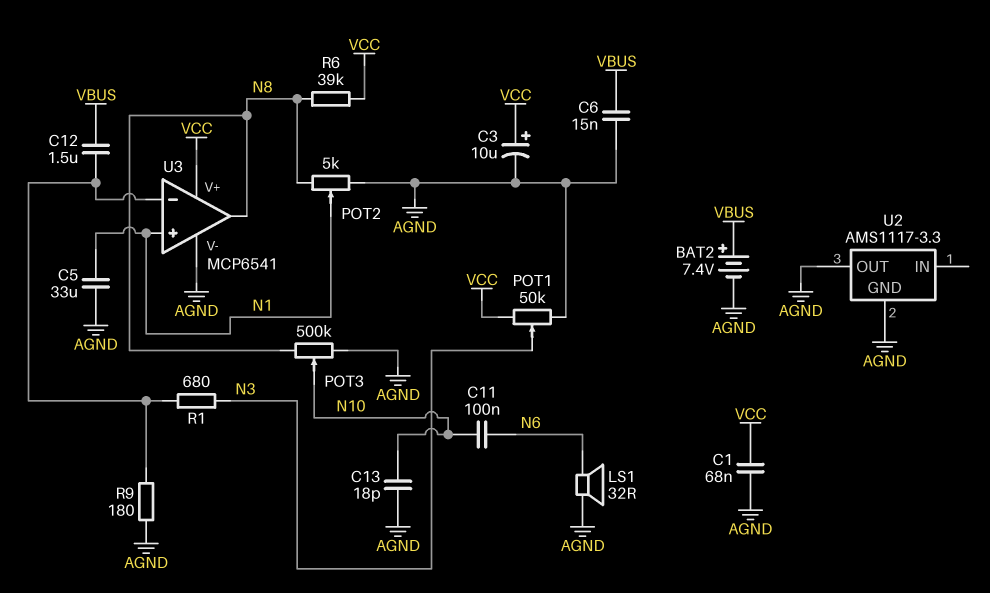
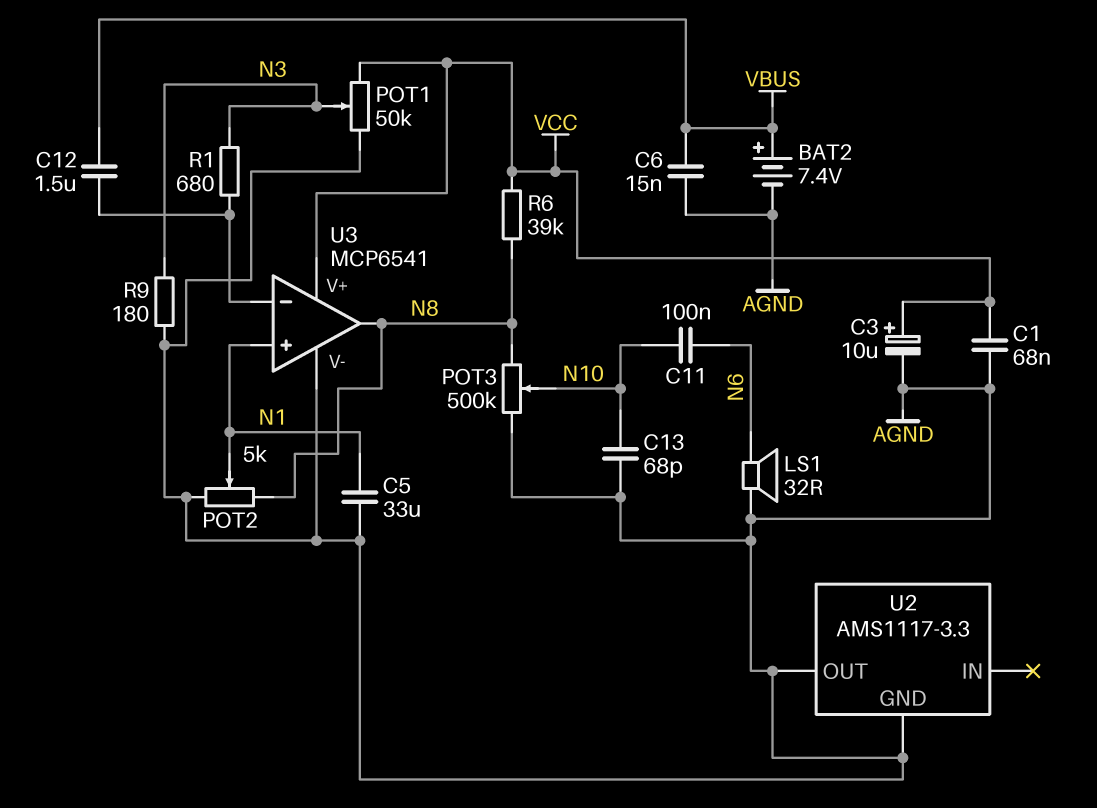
C13: 18pF (AGND, N10) -> 68pF (AGND, N10)
R9: 180 (AGND, U3/in-) -> 180 (AGND, N3)

